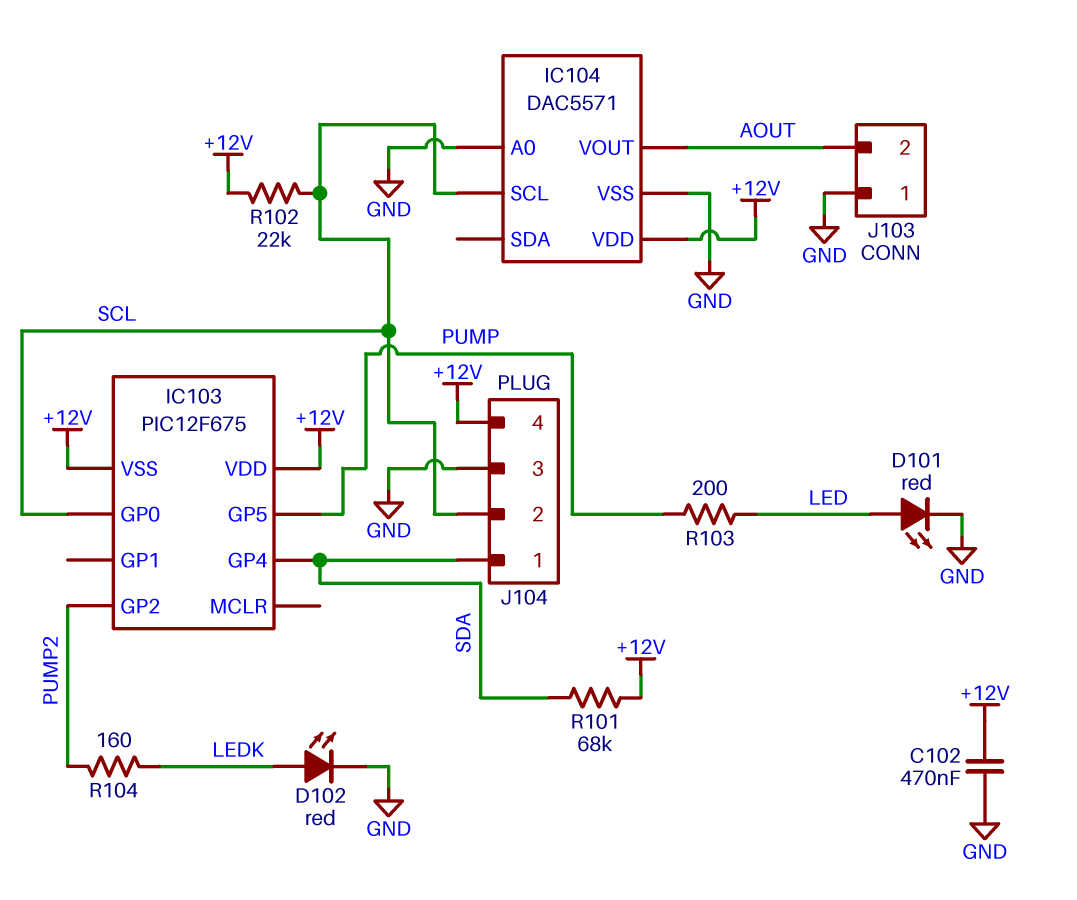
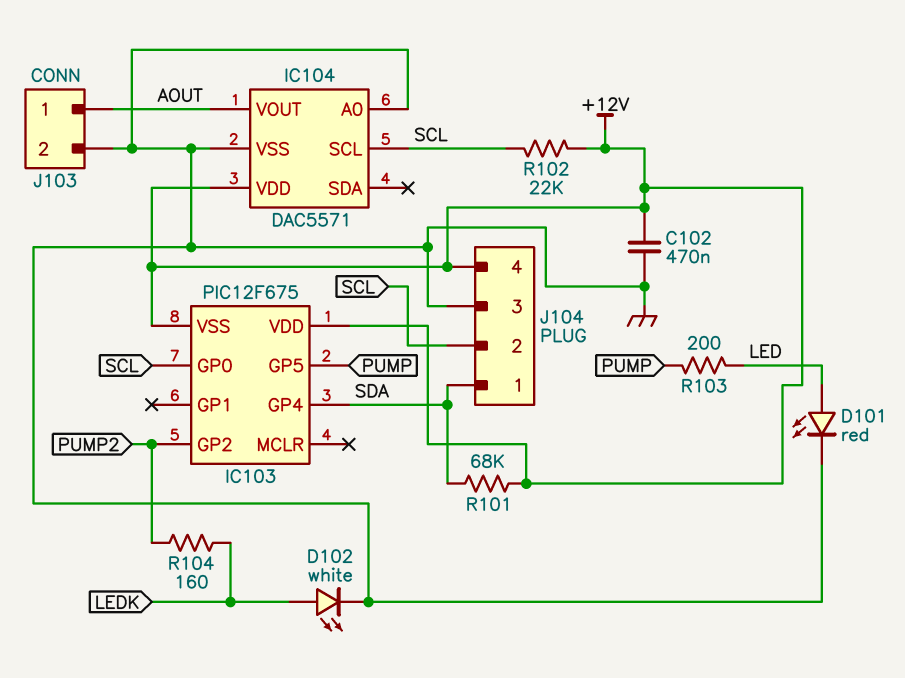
D102: LED red (A LEDK, K GND) -> LED white (A LEDK, K GND)
J103 pin 1: GND -> AOUT
J103 pin 2: AOUT -> GND

